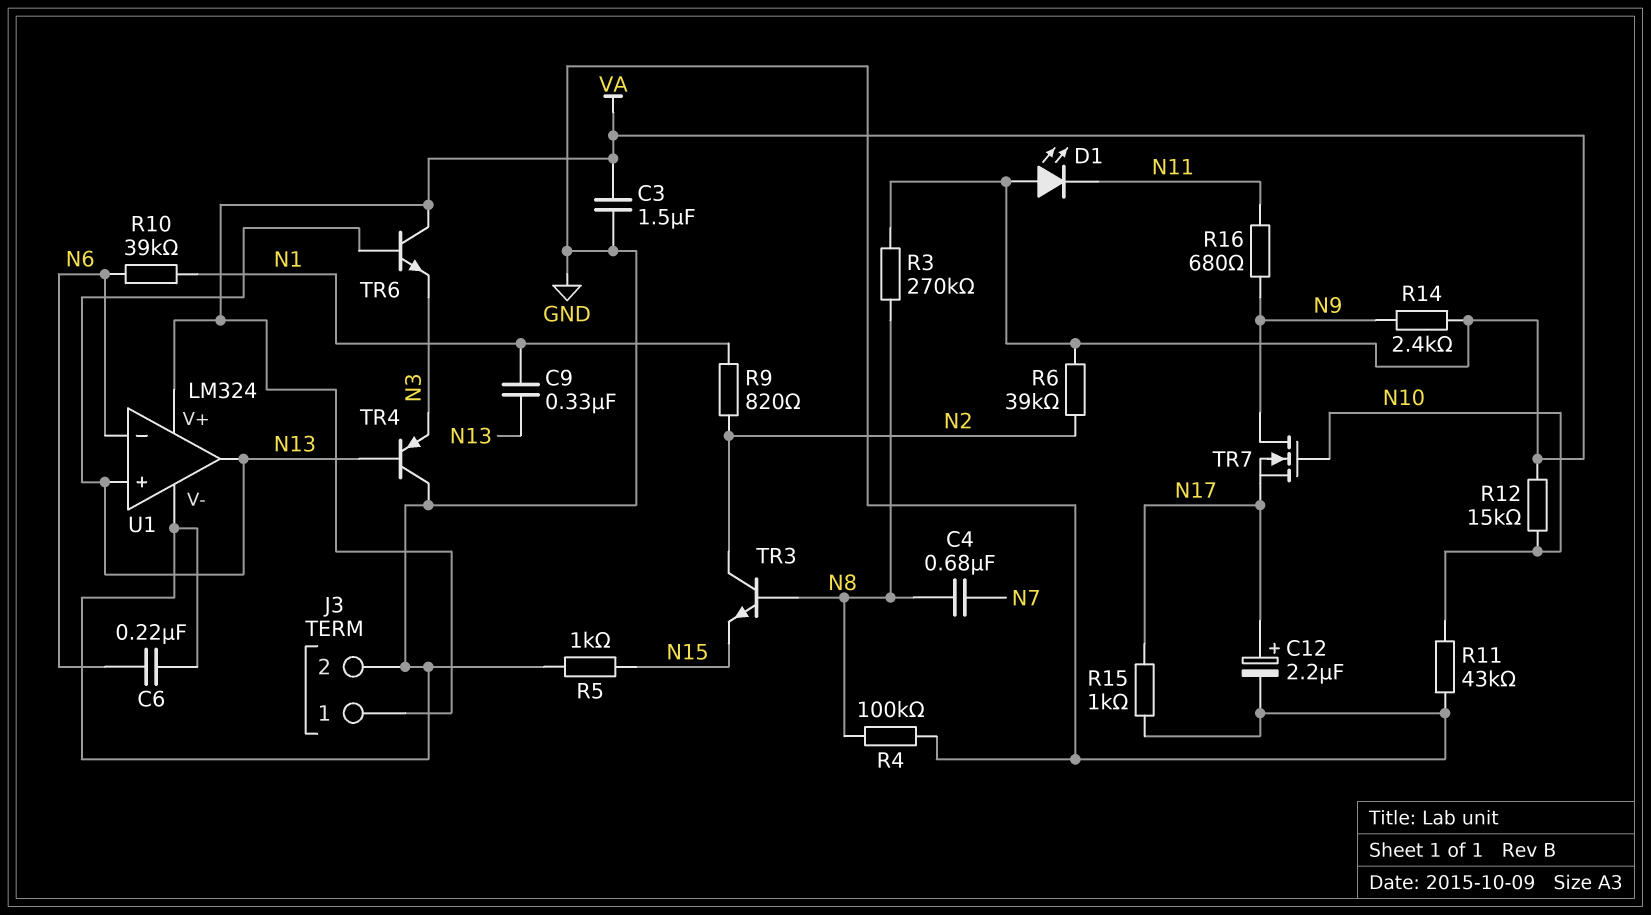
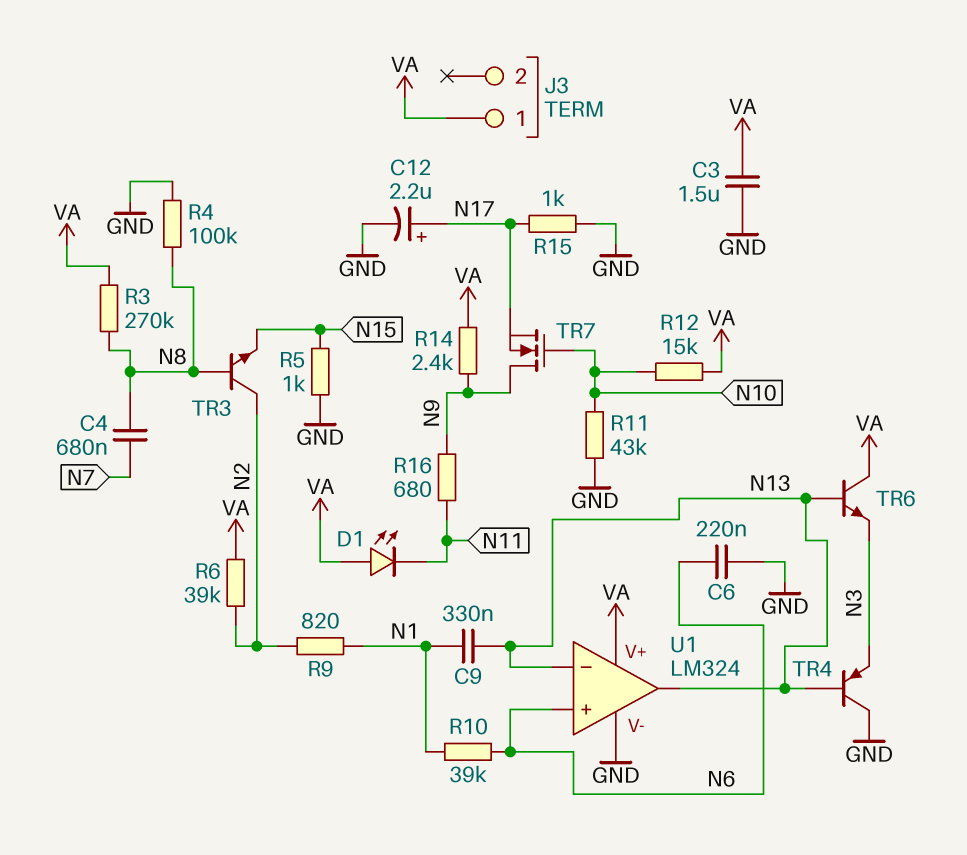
J3 pin 2: GND -> none
U1 pin in+: N13 -> N6
U1 pin in-: N6 -> N13

